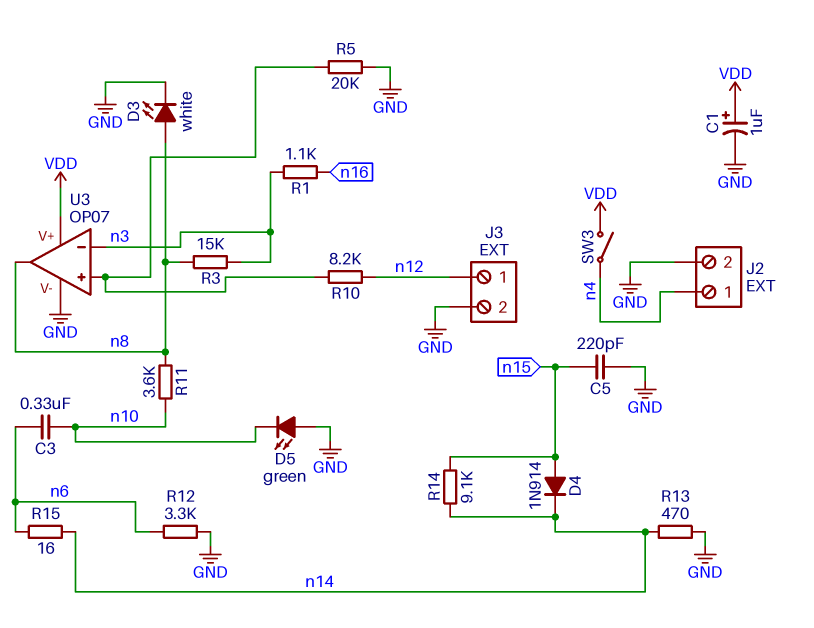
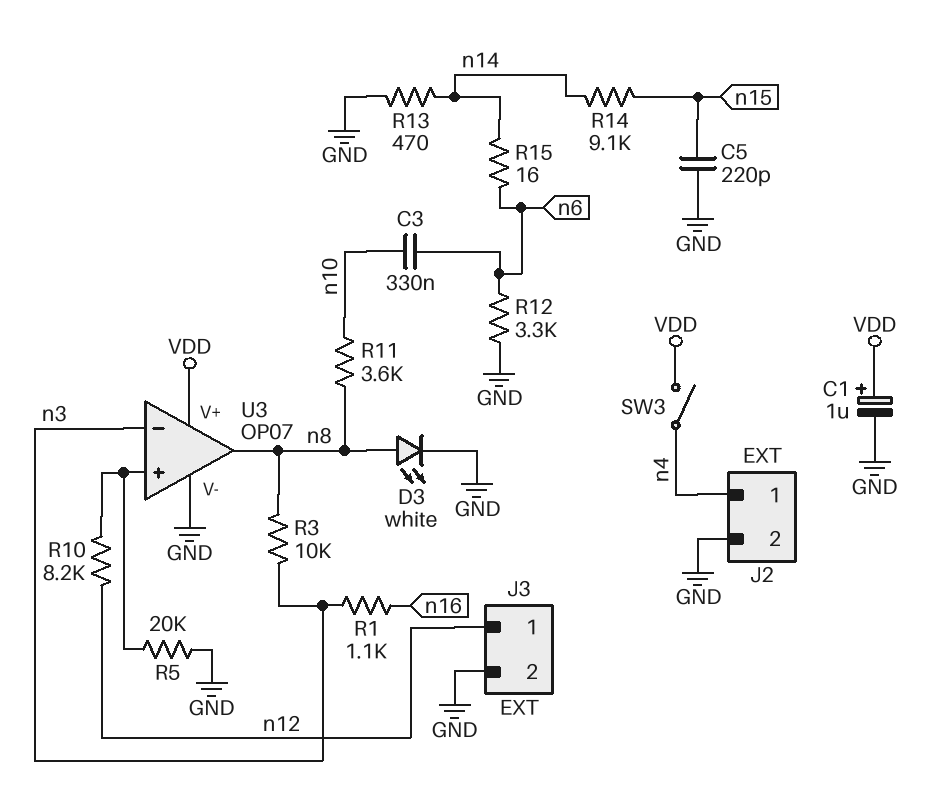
D4: diode 1N914 (A n15, K n14) -> none
D5: LED green (A GND, K n10) -> none
R3: 15k (n3, n8) -> 10k (n3, n8)

